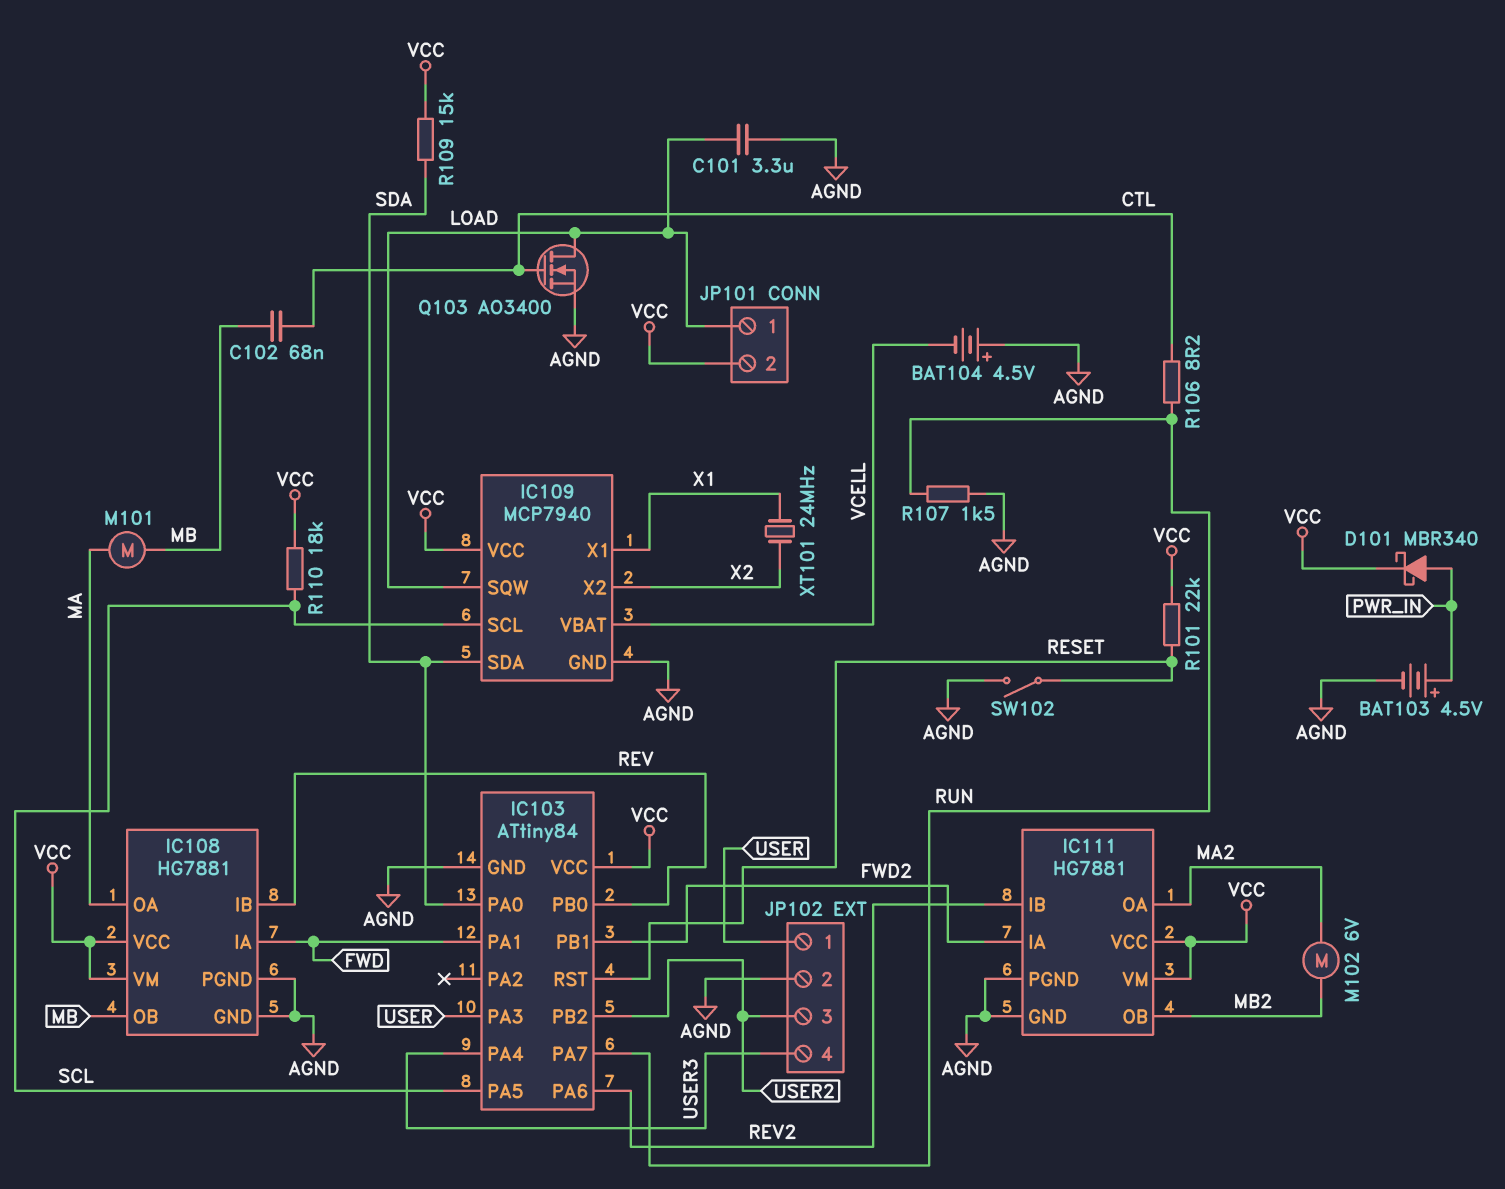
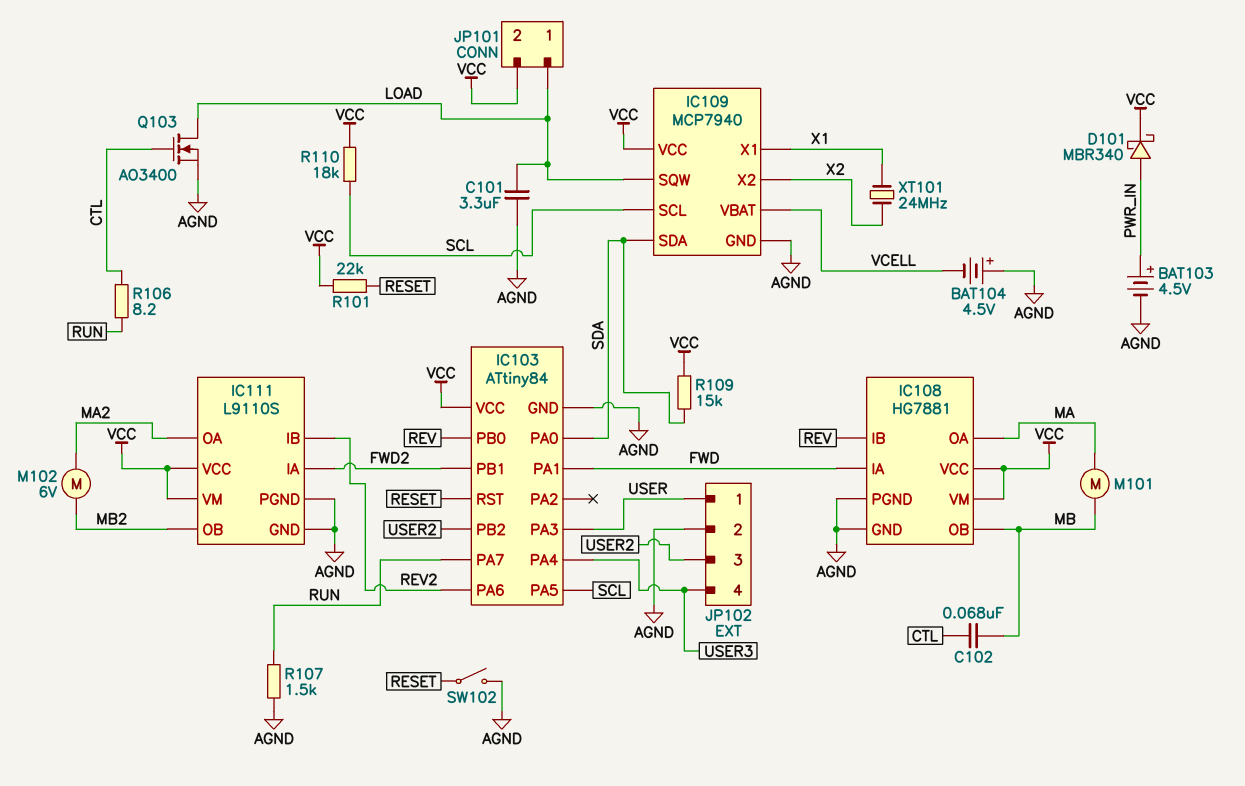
IC111: HG7881 -> L9110S

